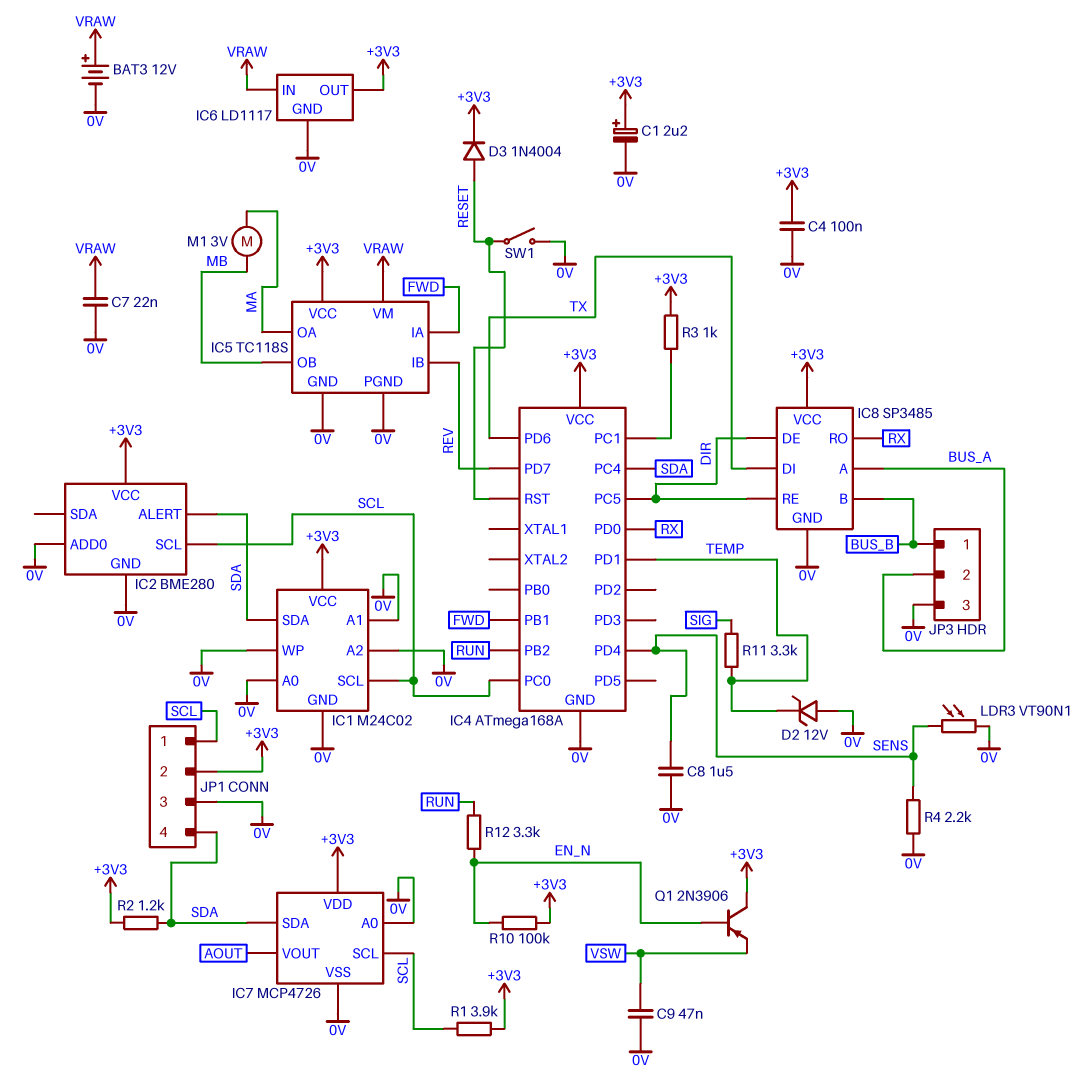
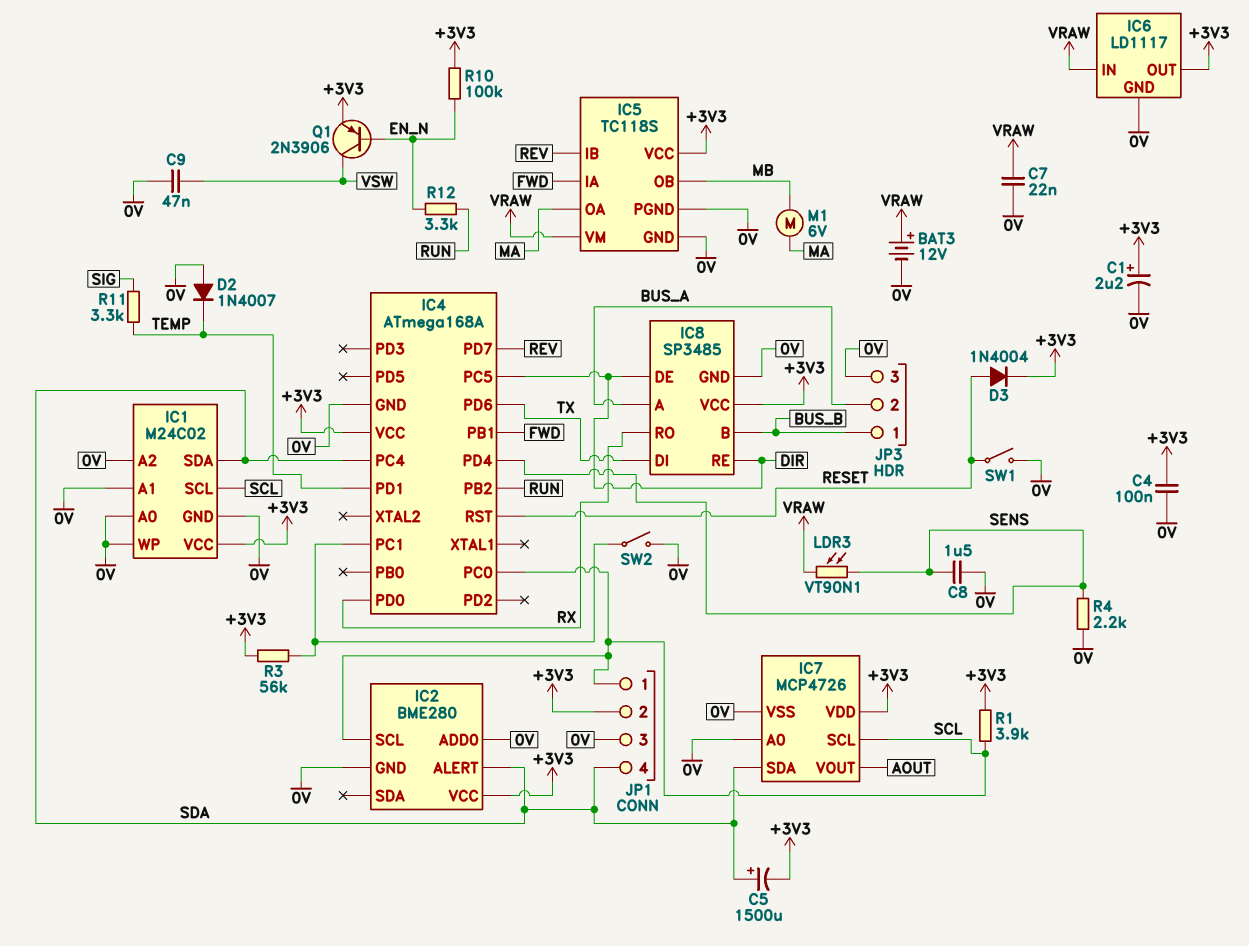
C5: none -> 1500uF (plus SDA, minus +3V3)
D2: zener 12V (A 0V, K TEMP) -> diode 1N4007 (A 0V, K TEMP)
LDR3: VT90N1 (0V, SENS) -> VT90N1 (SENS, VRAW)
M1: motor 3V (MA, MB) -> motor 6V (MA, MB)
Q1: PNP 2N3906 (B EN_N, C +3V3, E VSW) -> PNP 2N3906 (B EN_N, C VSW, E +3V3)
R2: 1.2k (+3V3, SDA) -> none
R3: 1k (+3V3, IC4/PC1) -> 56k (+3V3, IC4/PC1)
SW2: none -> switch (0V, IC4/PC1)

